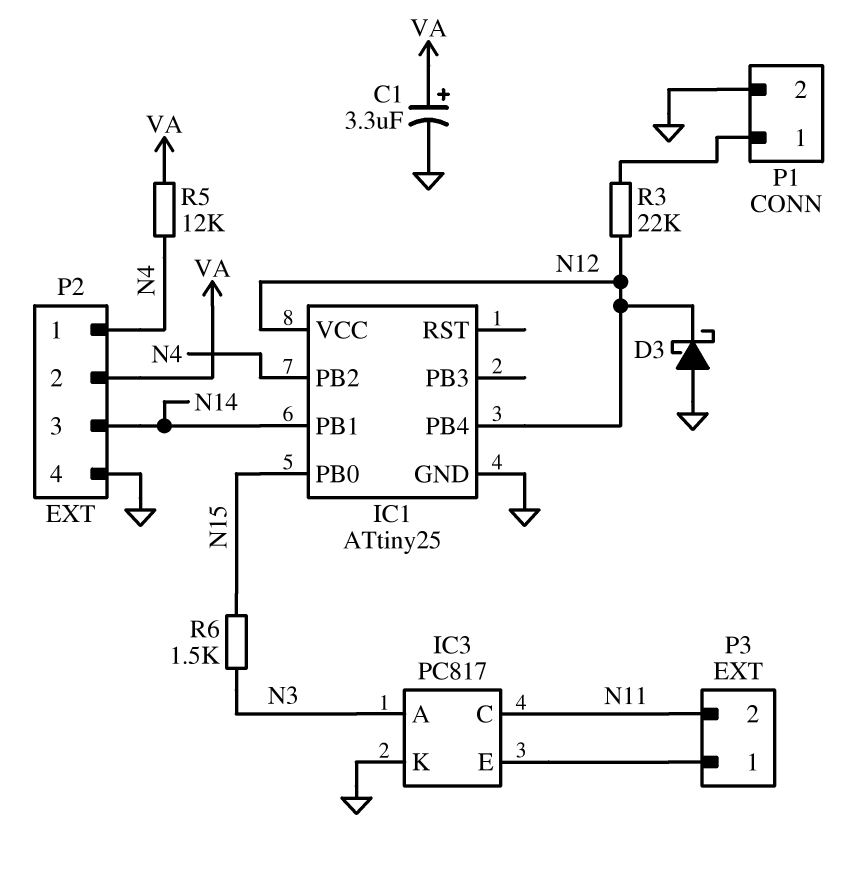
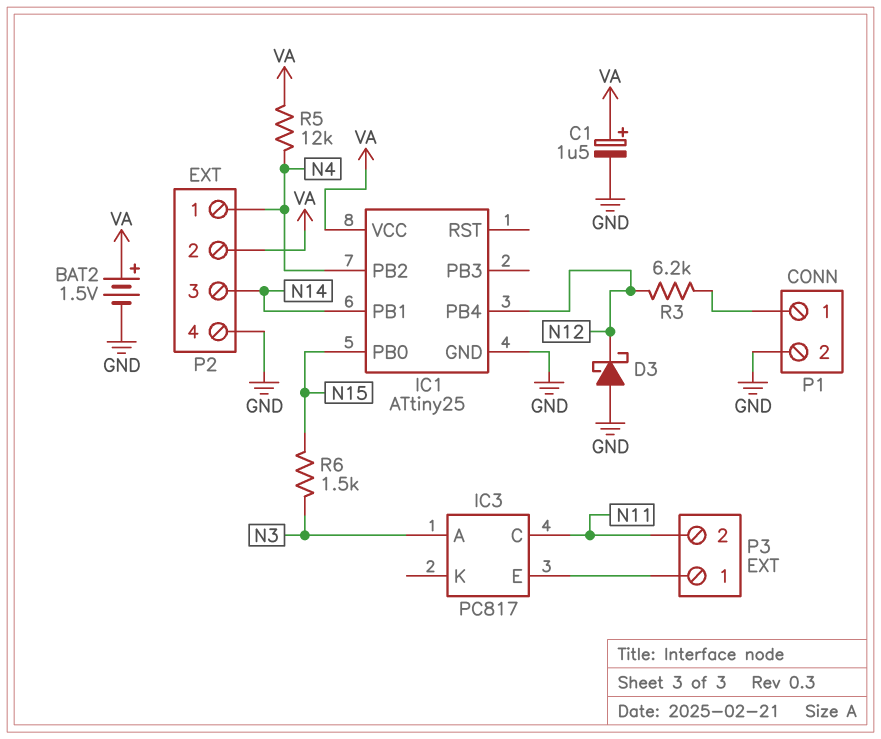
BAT2: none -> 1.5V (plus VA, minus GND)
C1: 3.3uF (plus VA, minus GND) -> 1.5uF (plus VA, minus GND)
IC1 pin VCC: N12 -> VA
IC3 pin K: GND -> none
R3: 22k (N12, P1/1) -> 6.2k (N12, P1/1)

